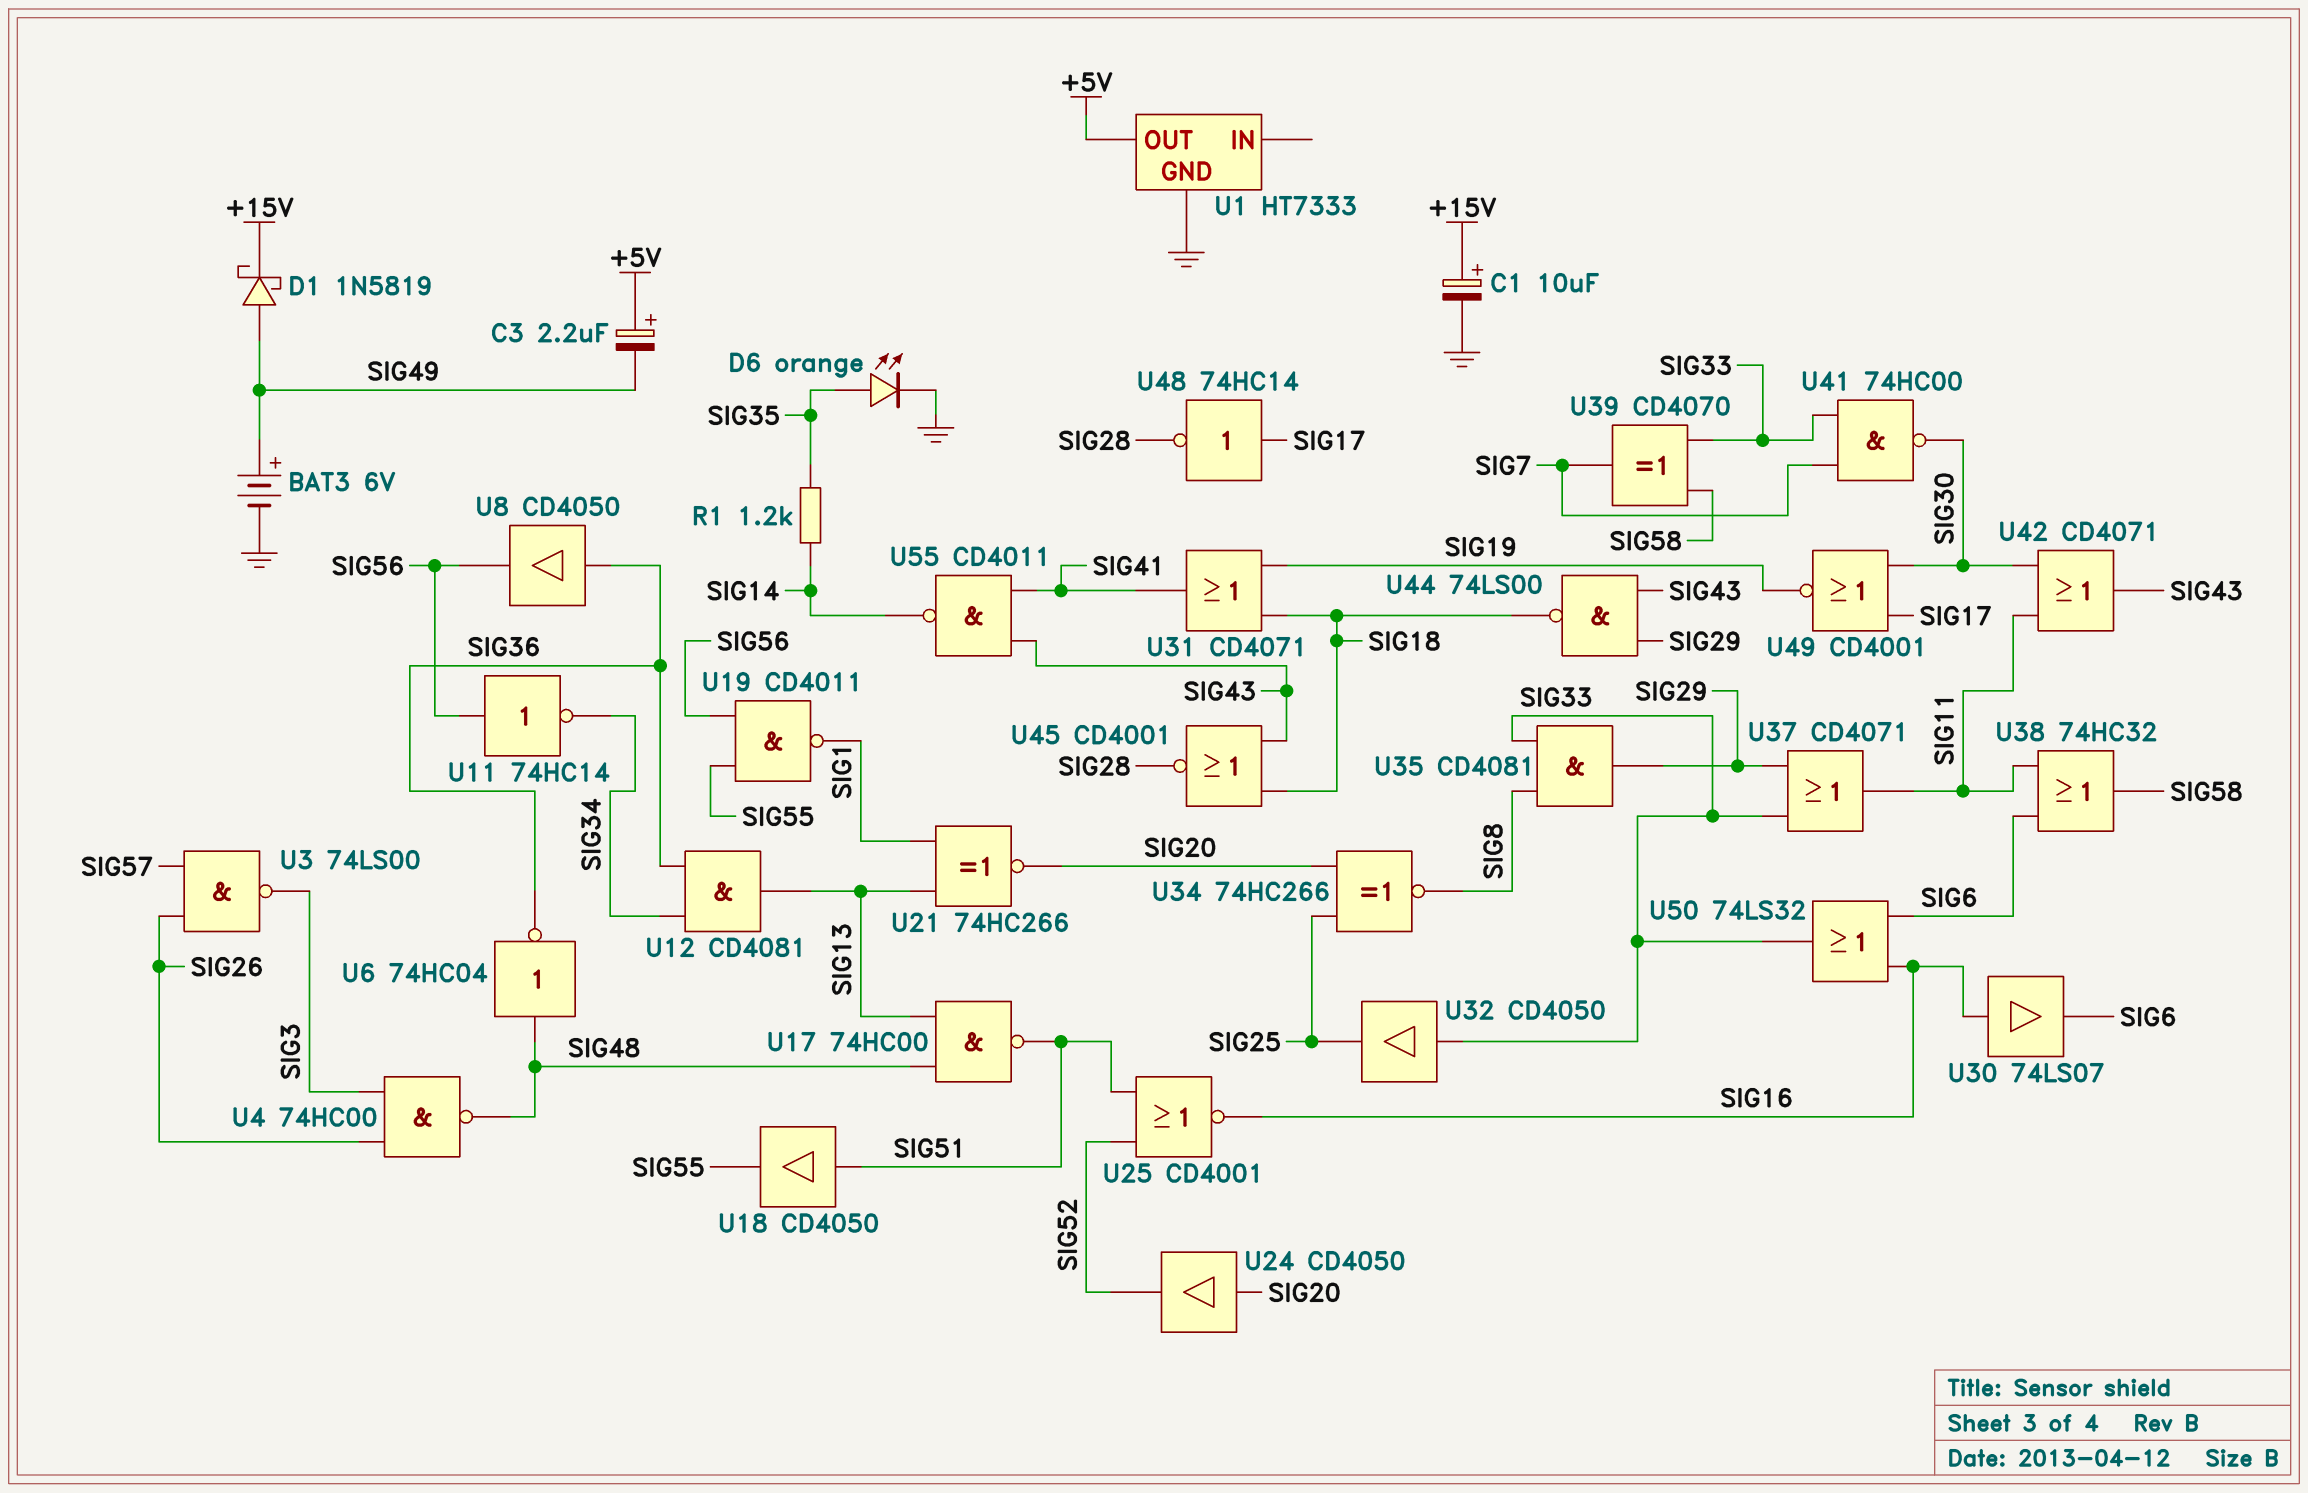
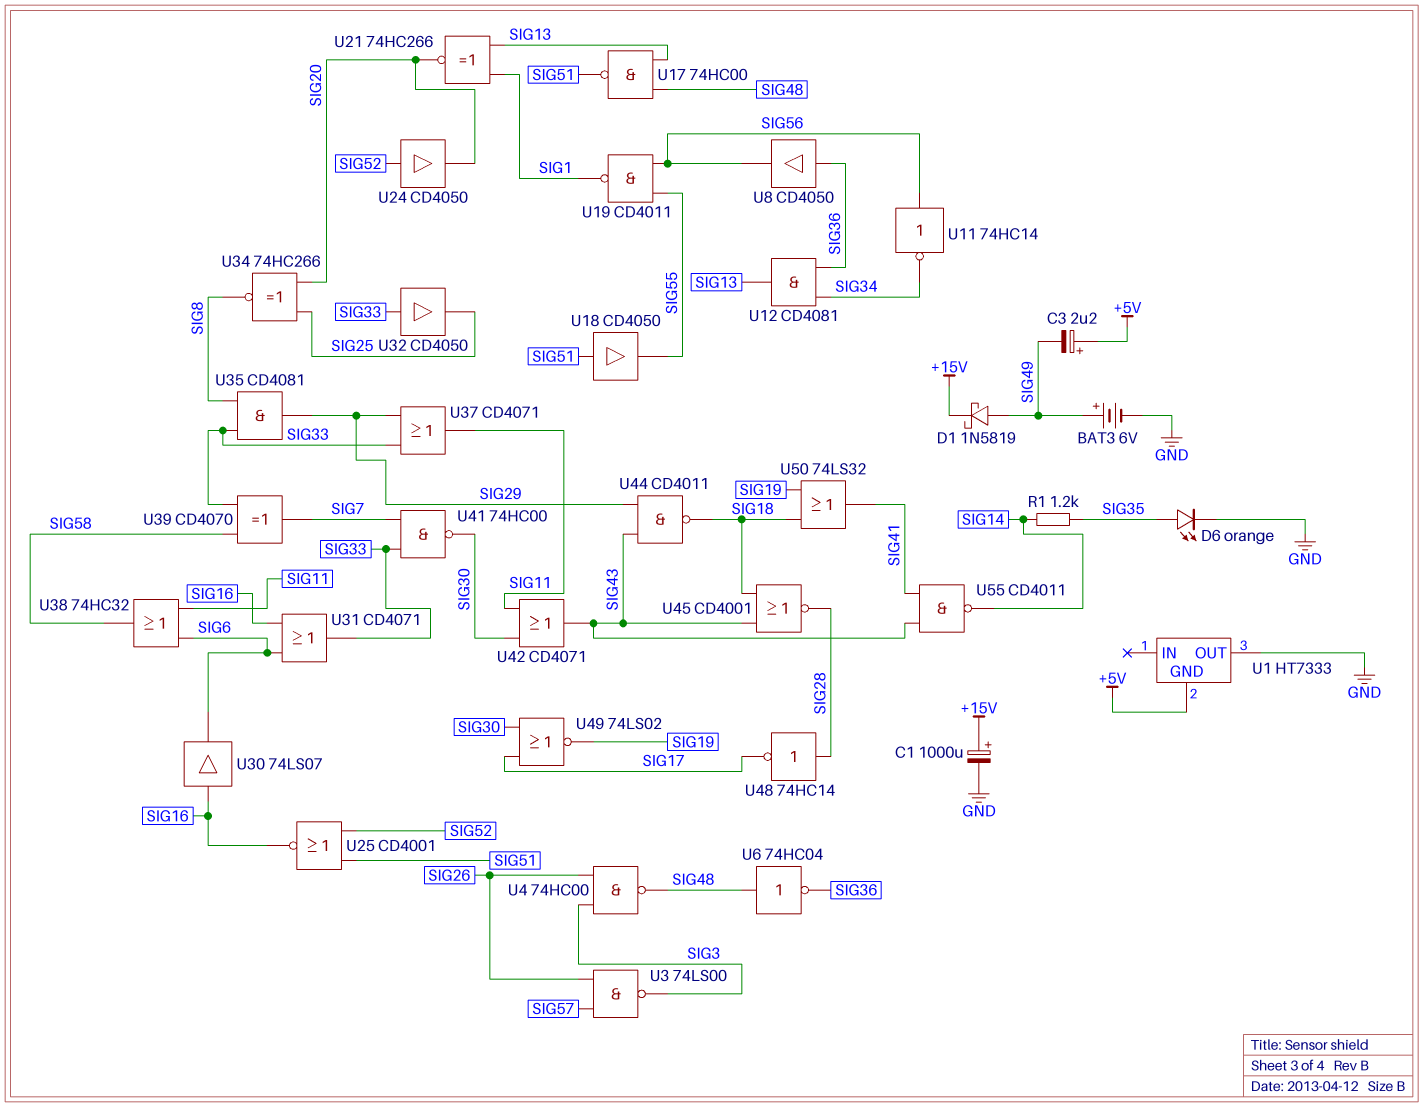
C1: 10uF (plus +15V, minus GND) -> 1000uF (plus +15V, minus GND)
U1 pin GND: GND -> +5V
U1 pin OUT: +5V -> GND
U24: buffer CD4050 (in SIG20, out SIG52) -> buffer CD4050 (in SIG52, out SIG20)
U31: OR CD4071 (in SIG18, in SIG19, out SIG41) -> OR CD4071 (in SIG6, in SIG16, out SIG33)
U44: NAND 74LS00 (in SIG29, in SIG43, out SIG18) -> NAND CD4011 (in SIG29, in SIG43, out SIG18)
U48: NOT 74HC14 (in SIG17, out SIG28) -> NOT 74HC14 (in SIG28, out SIG17)
U49: NOR CD4001 (in SIG17, in SIG30, out SIG19) -> NOR 74LS02 (in SIG17, in SIG30, out SIG19)
U50: OR 74LS32 (in SIG6, in SIG16, out SIG33) -> OR 74LS32 (in SIG18, in SIG19, out SIG41)

